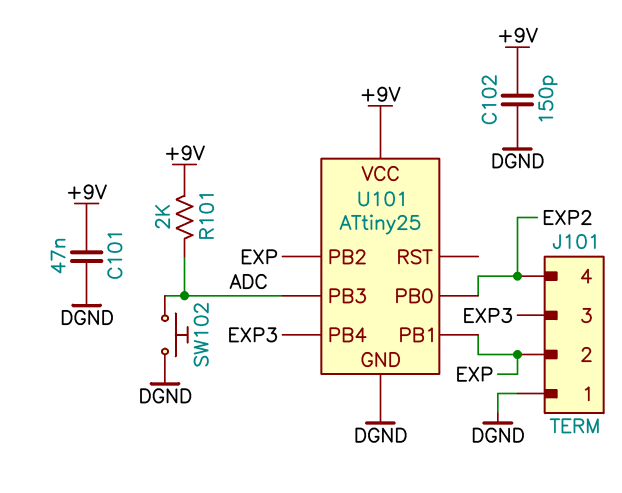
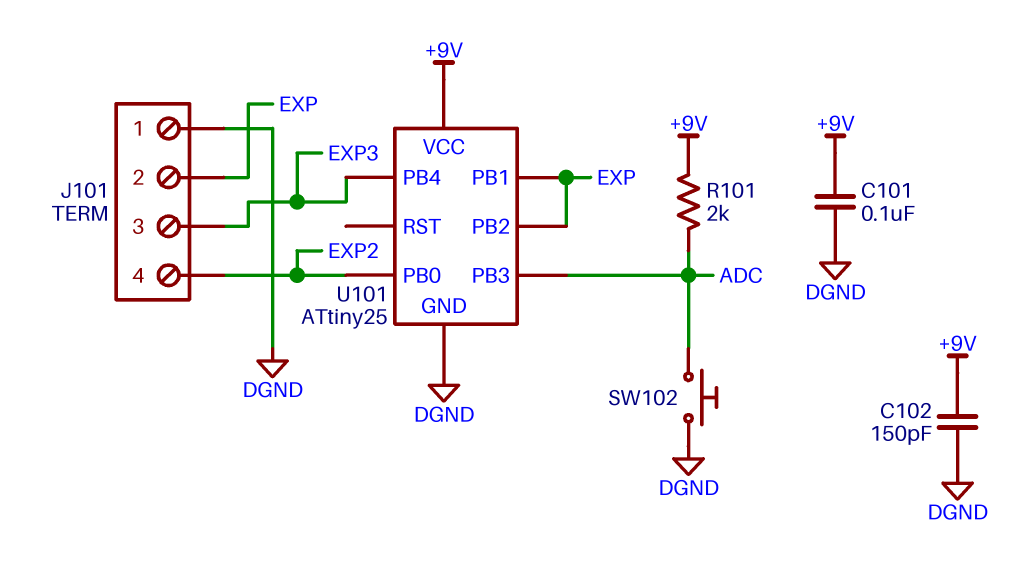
C101: 47nF (+9V, DGND) -> 100nF (+9V, DGND)

